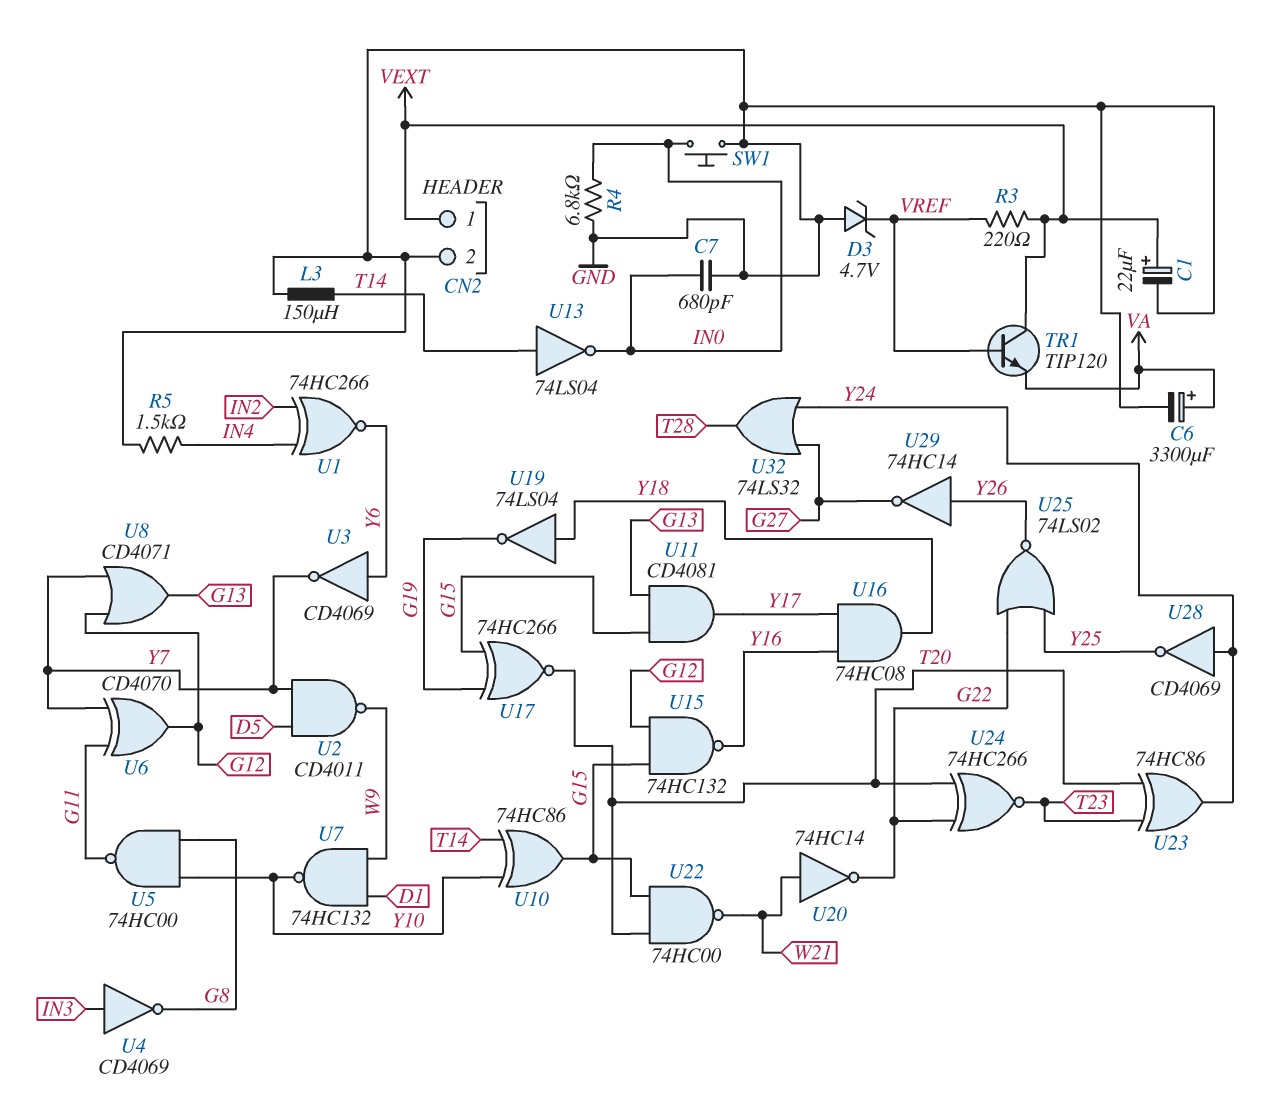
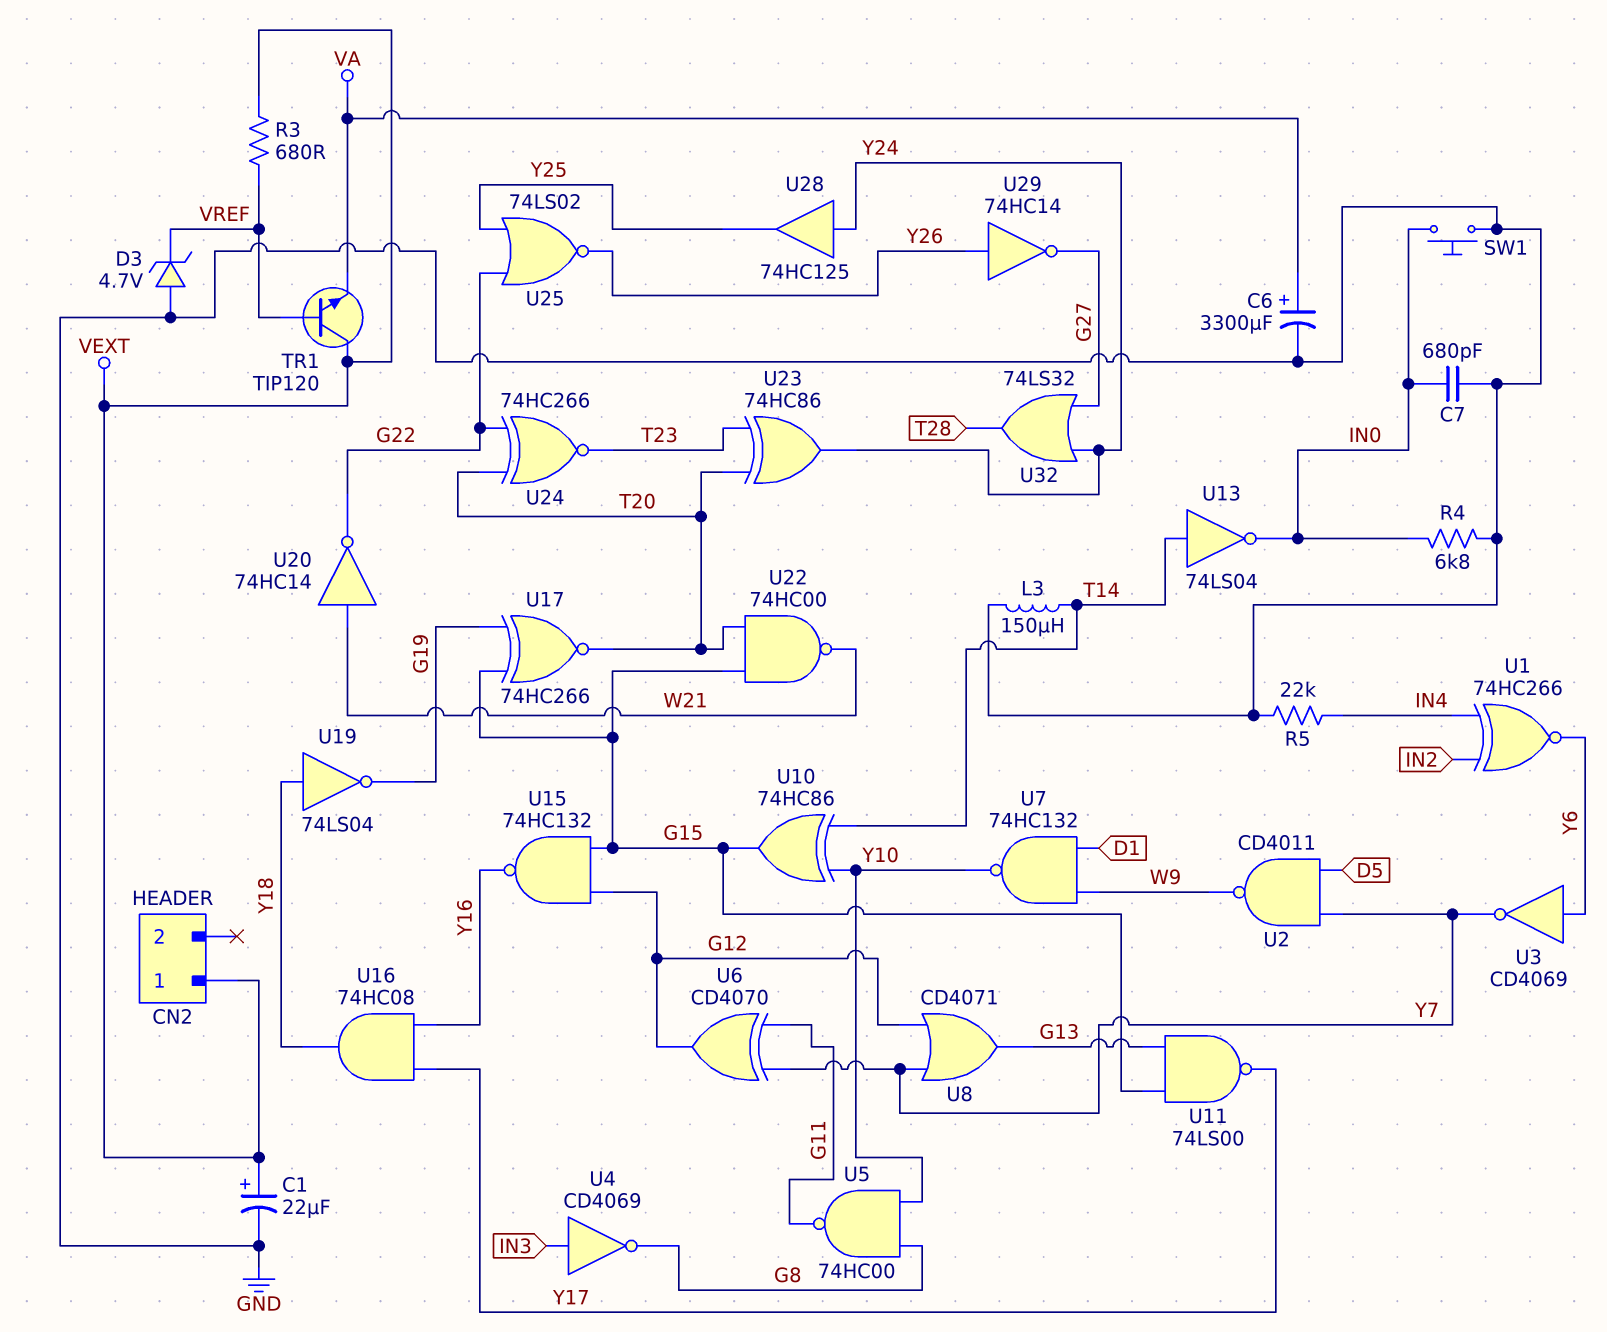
CN2 pin 2: GND -> none
R3: 220 (VEXT, VREF) -> 680 (VEXT, VREF)
R5: 1.5k (GND, IN4) -> 22k (GND, IN4)
U11: AND CD4081 (in G13, in G15, out Y17) -> NAND 74LS00 (in G13, in G15, out Y17)
U28: NOT CD4069 (in Y24, out Y25) -> buffer 74HC125 (in Y24, out Y25)

